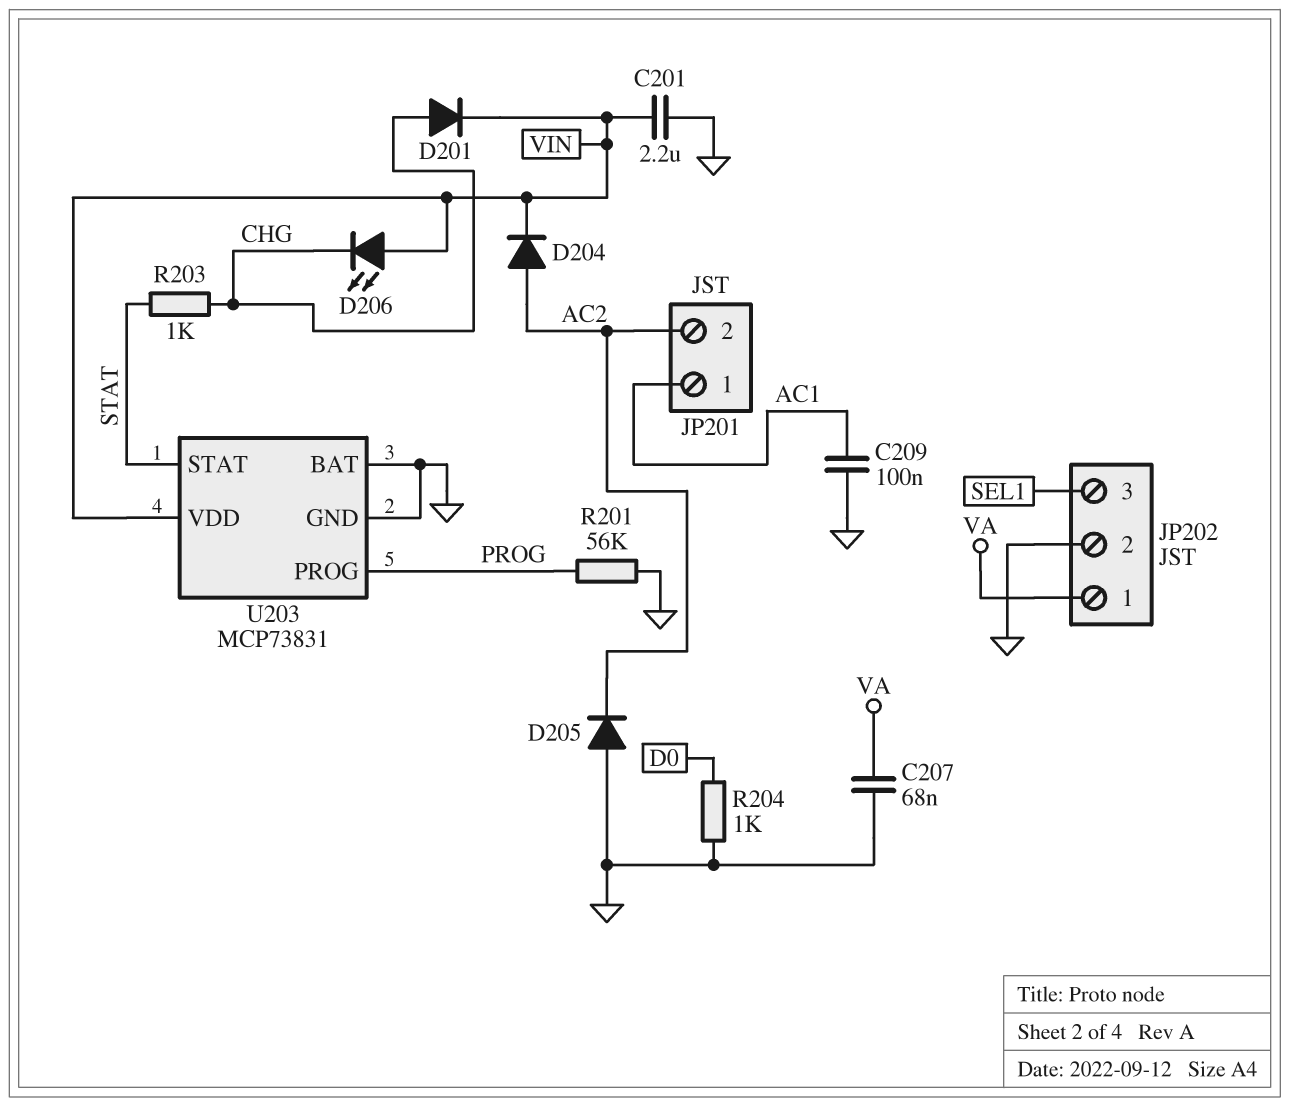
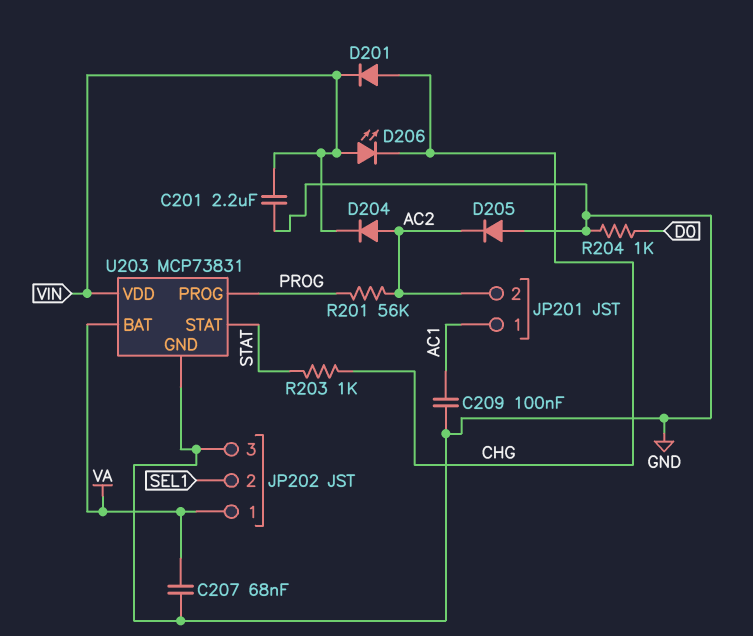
JP202 pin 2: GND -> SEL1
JP202 pin 3: SEL1 -> GND
R201: 56k (GND, PROG) -> 56k (AC2, PROG)
U203 pin BAT: GND -> VA

